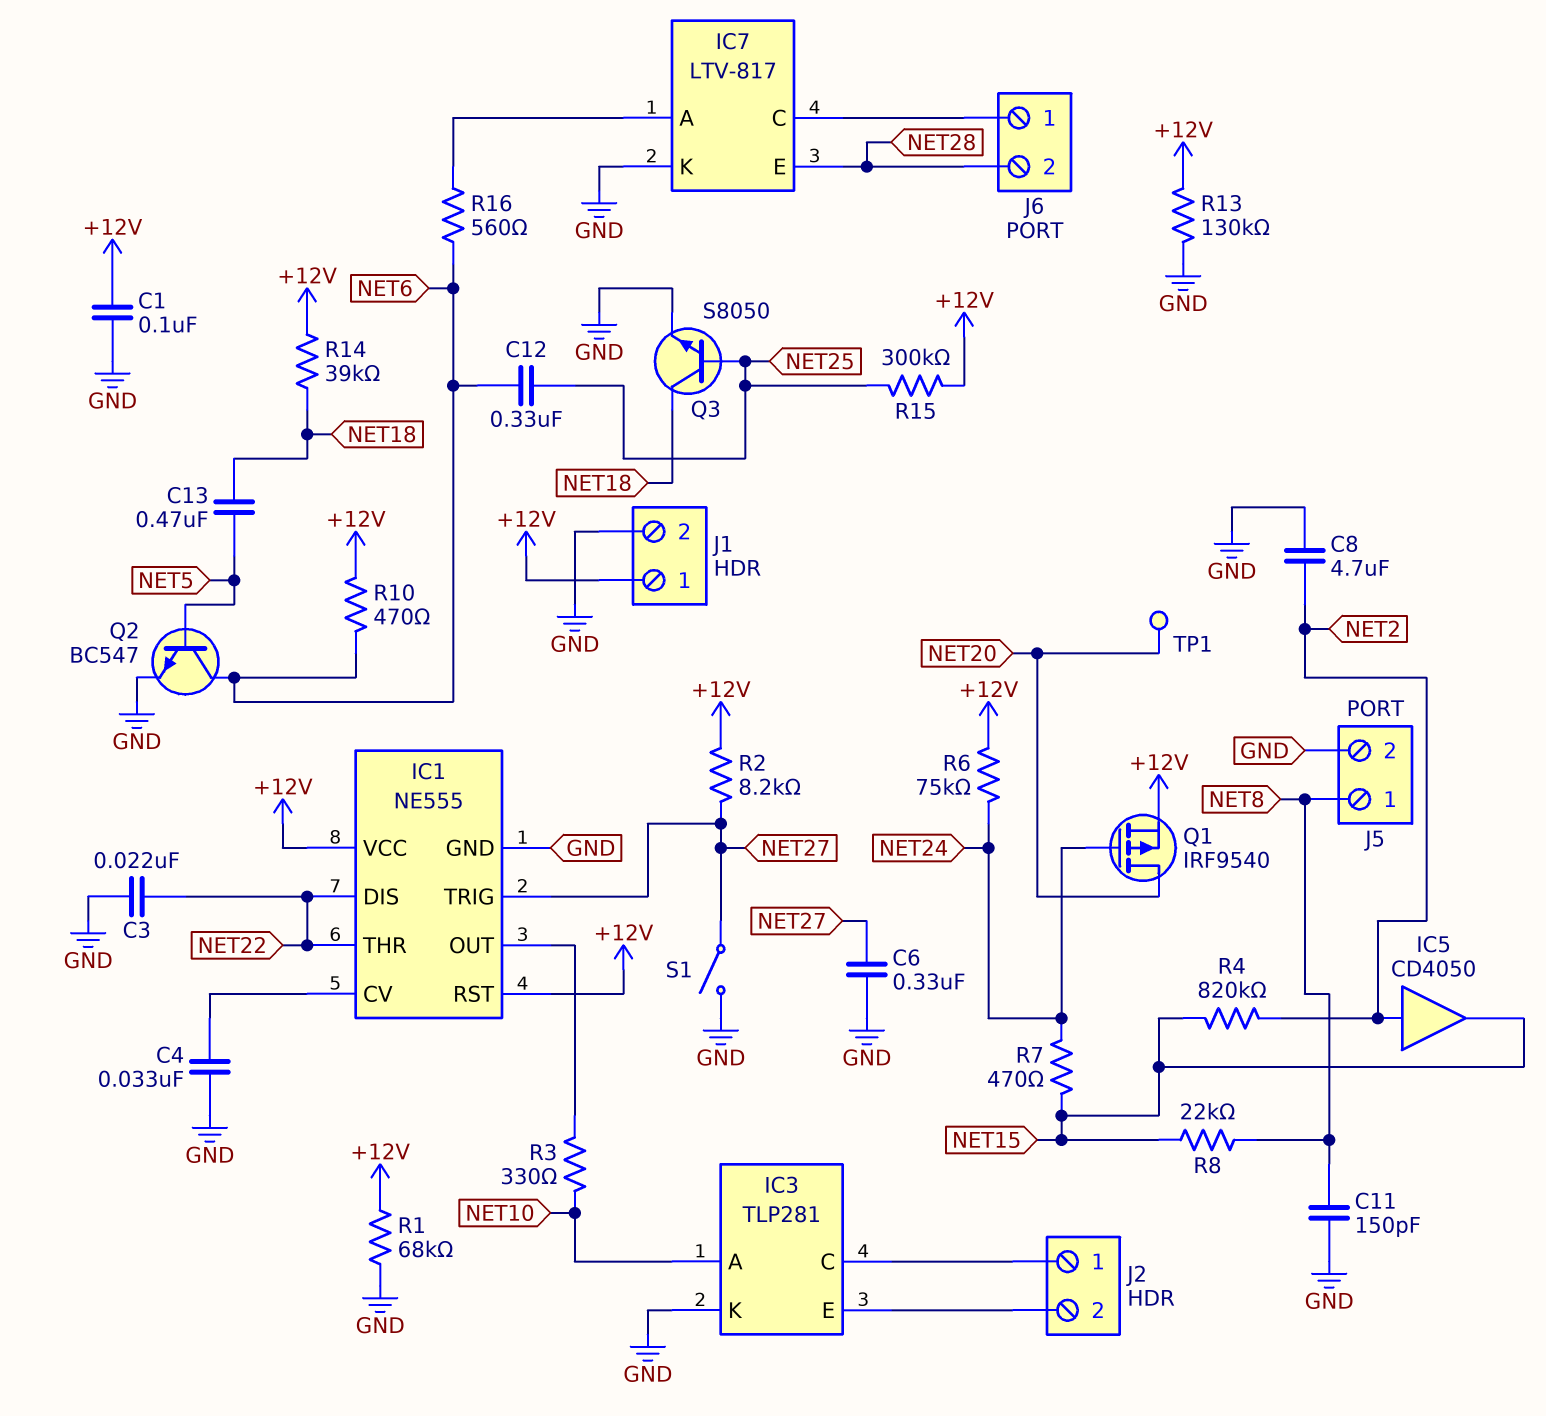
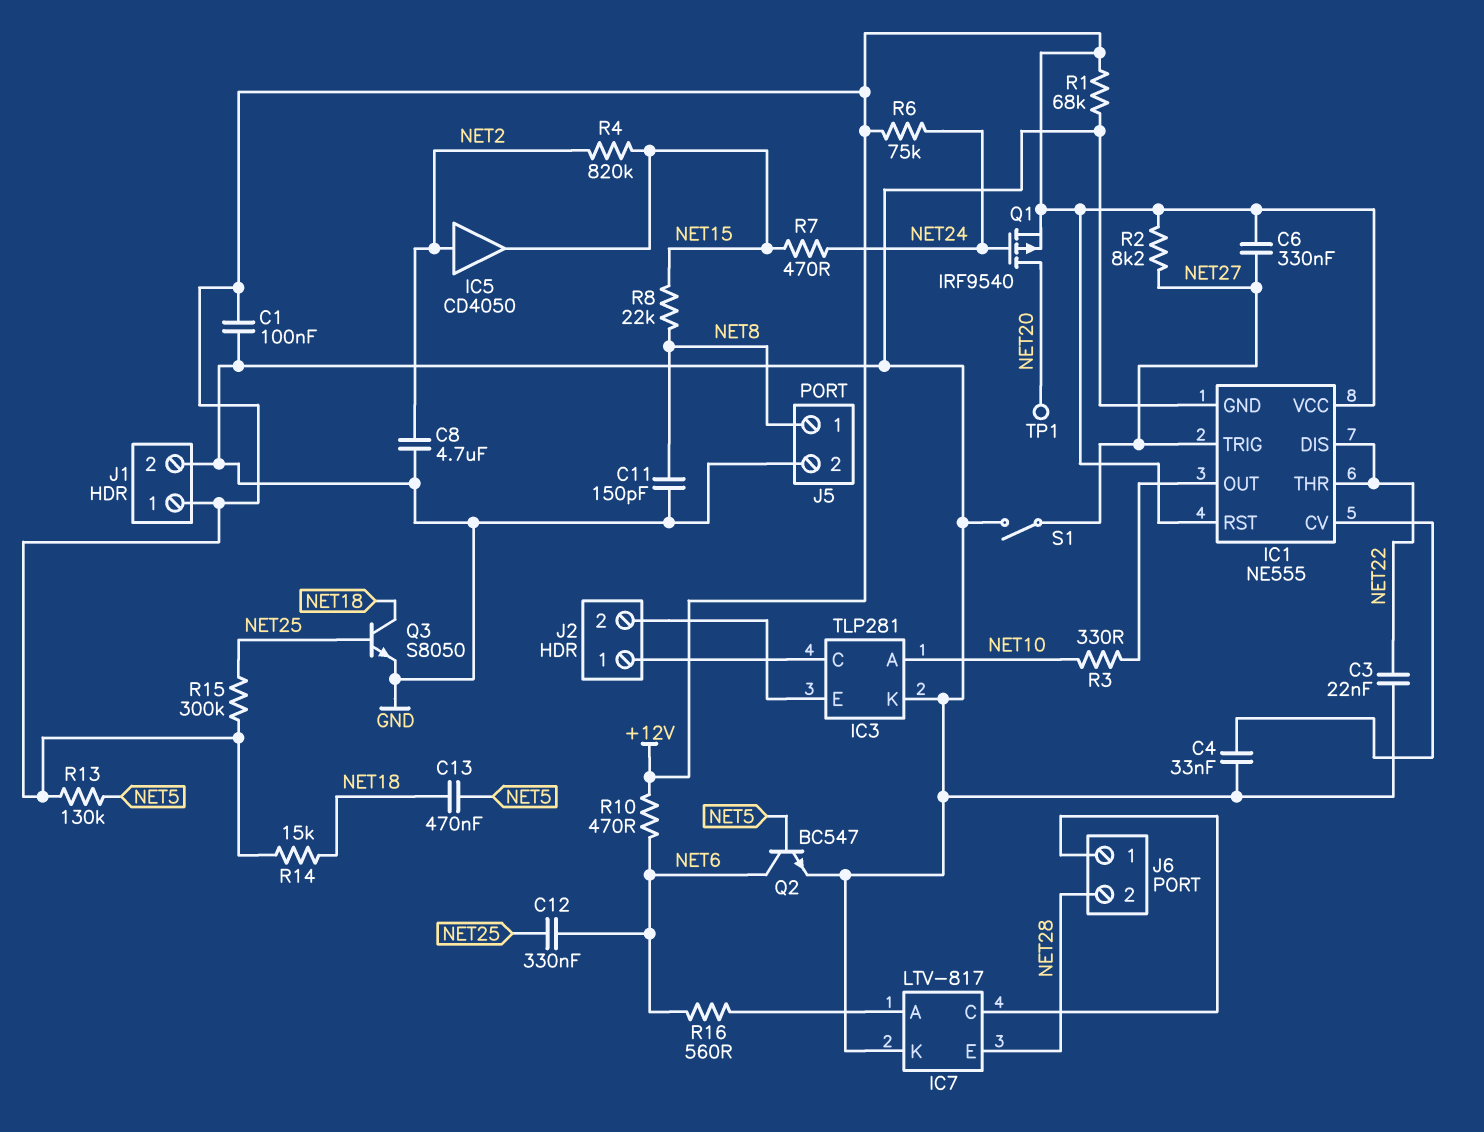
C6: 330nF (GND, NET27) -> 330nF (+12V, NET27)
R13: 130k (+12V, GND) -> 130k (+12V, NET5)
R14: 39k (+12V, NET18) -> 15k (+12V, NET18)

